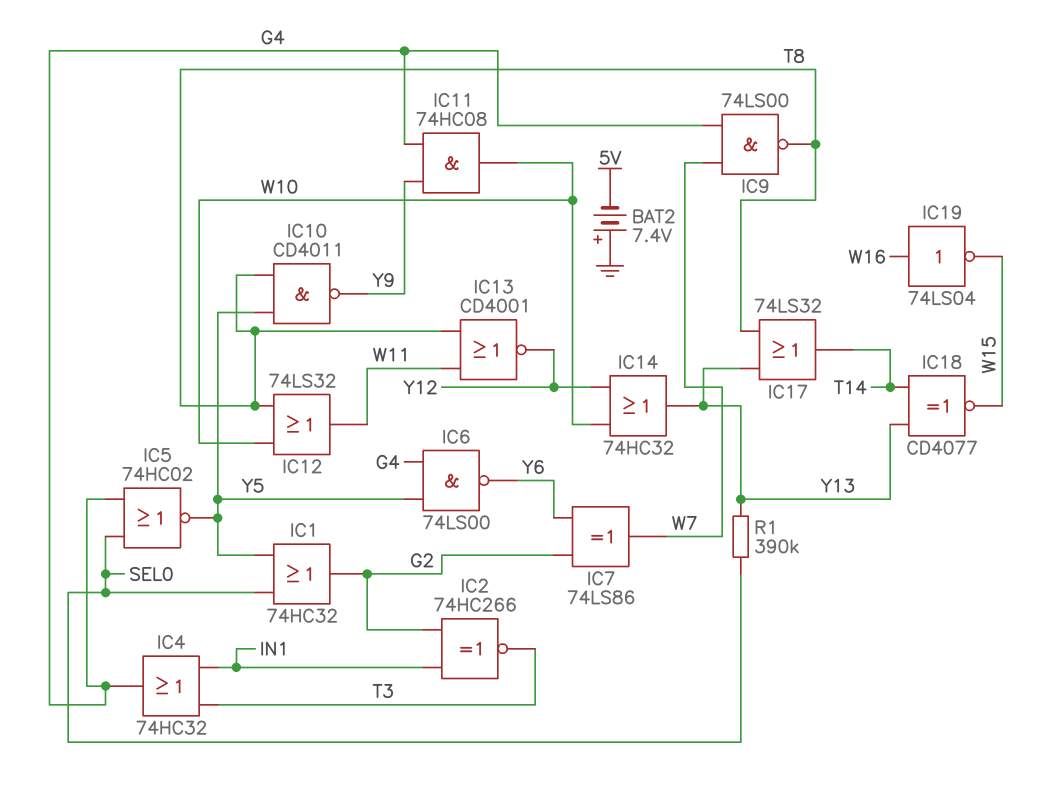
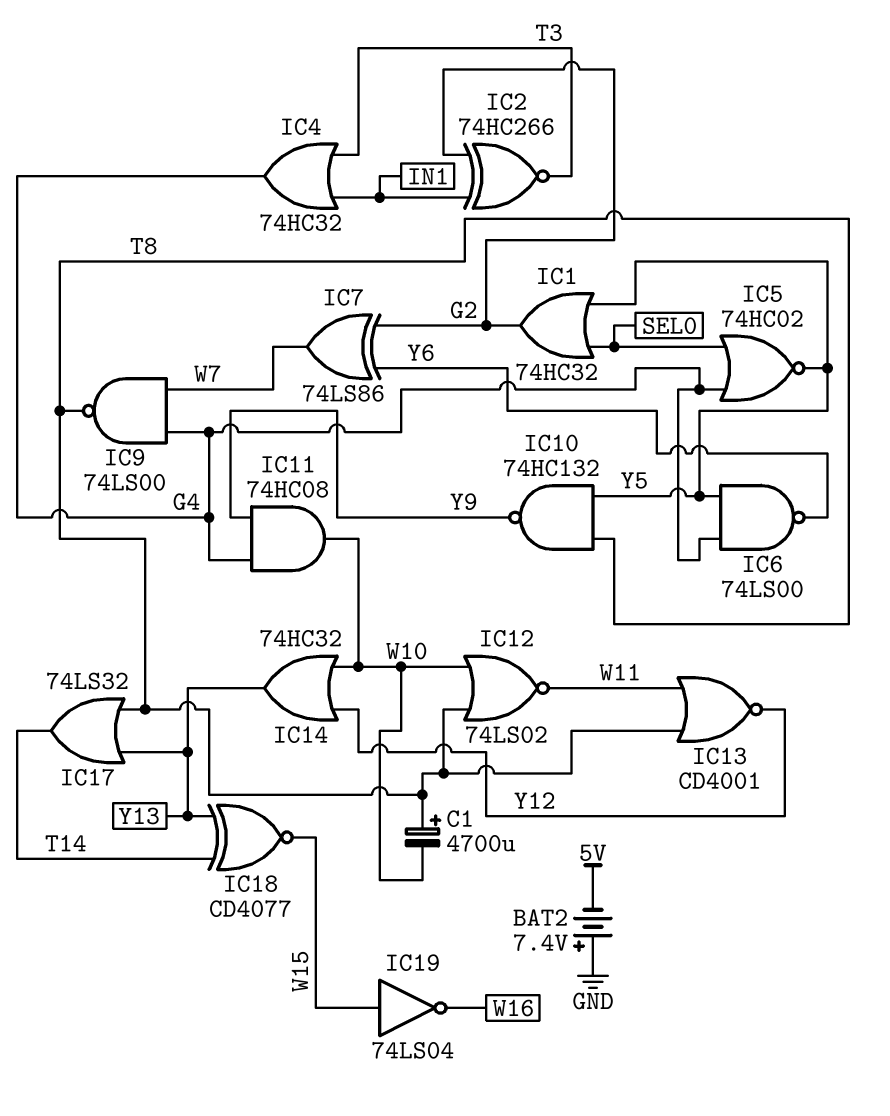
C1: none -> 4700uF (plus T8, minus W10)
IC10: NAND CD4011 (in T8, in Y5, out Y9) -> NAND 74HC132 (in T8, in Y5, out Y9)
IC12: OR 74LS32 (in T8, in W10, out W11) -> NOR 74LS02 (in T8, in W10, out W11)
IC19: NOT 74LS04 (in W16, out W15) -> NOT 74LS04 (in W15, out W16)
R1: 390k (SEL0, Y13) -> none

